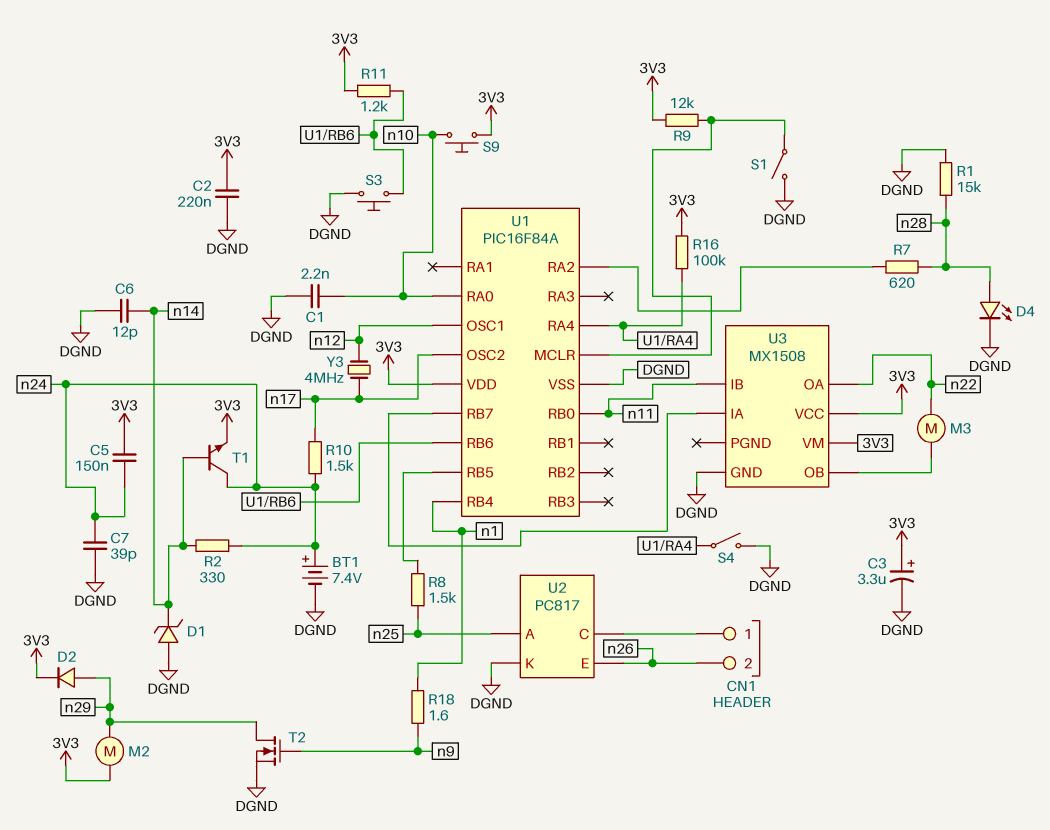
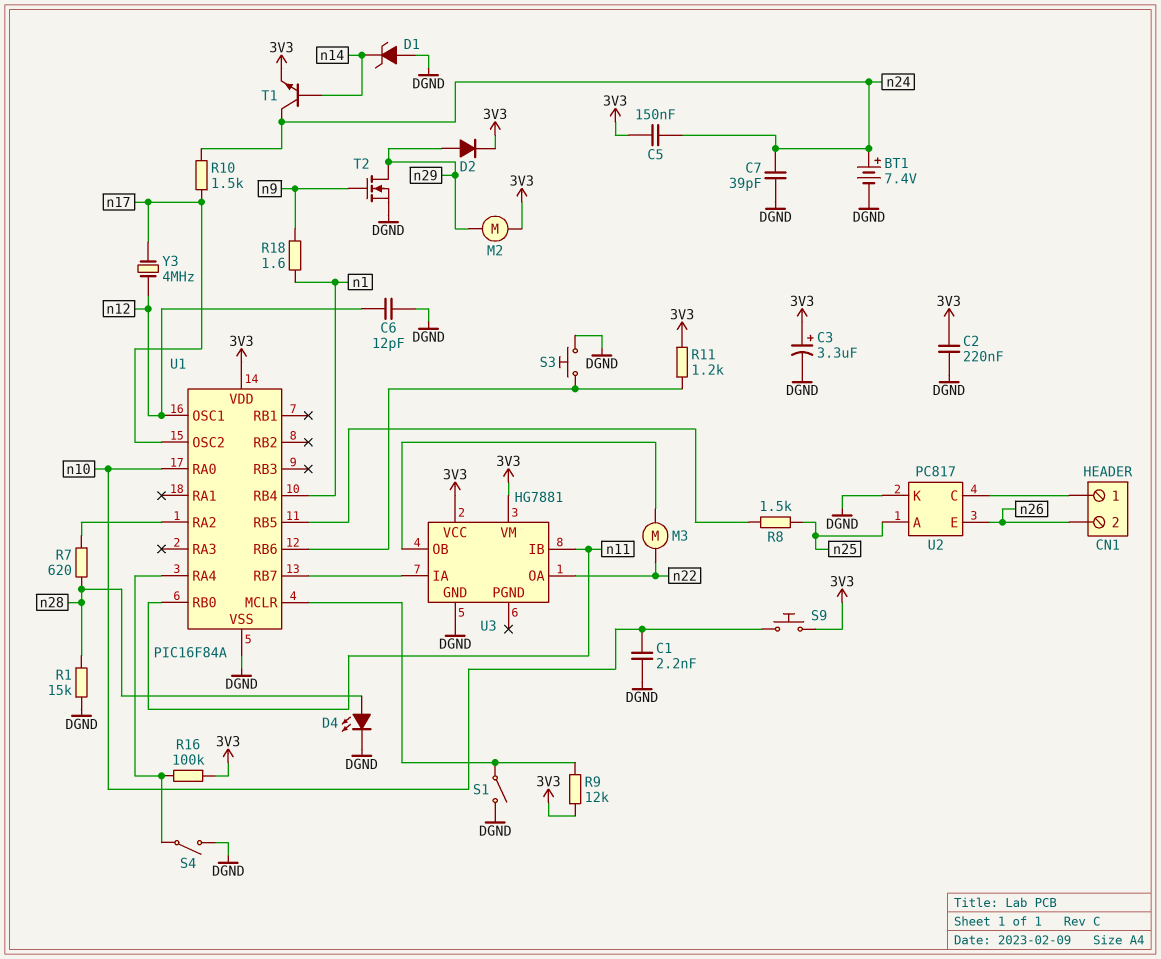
C6: 12pF (DGND, n14) -> 12pF (DGND, n12)
R2: 330 (n14, n24) -> none
U3: MX1508 -> HG7881

